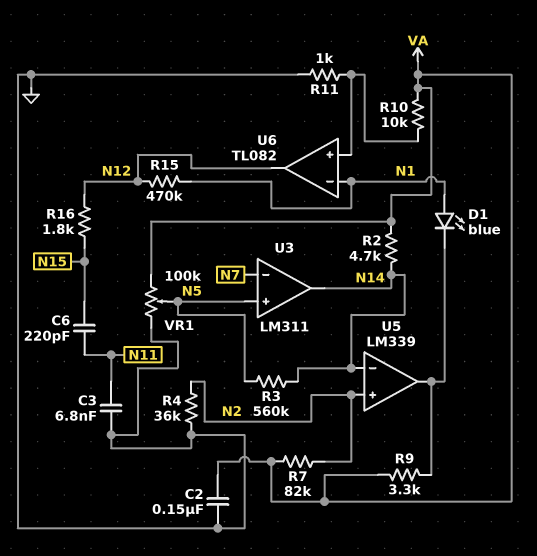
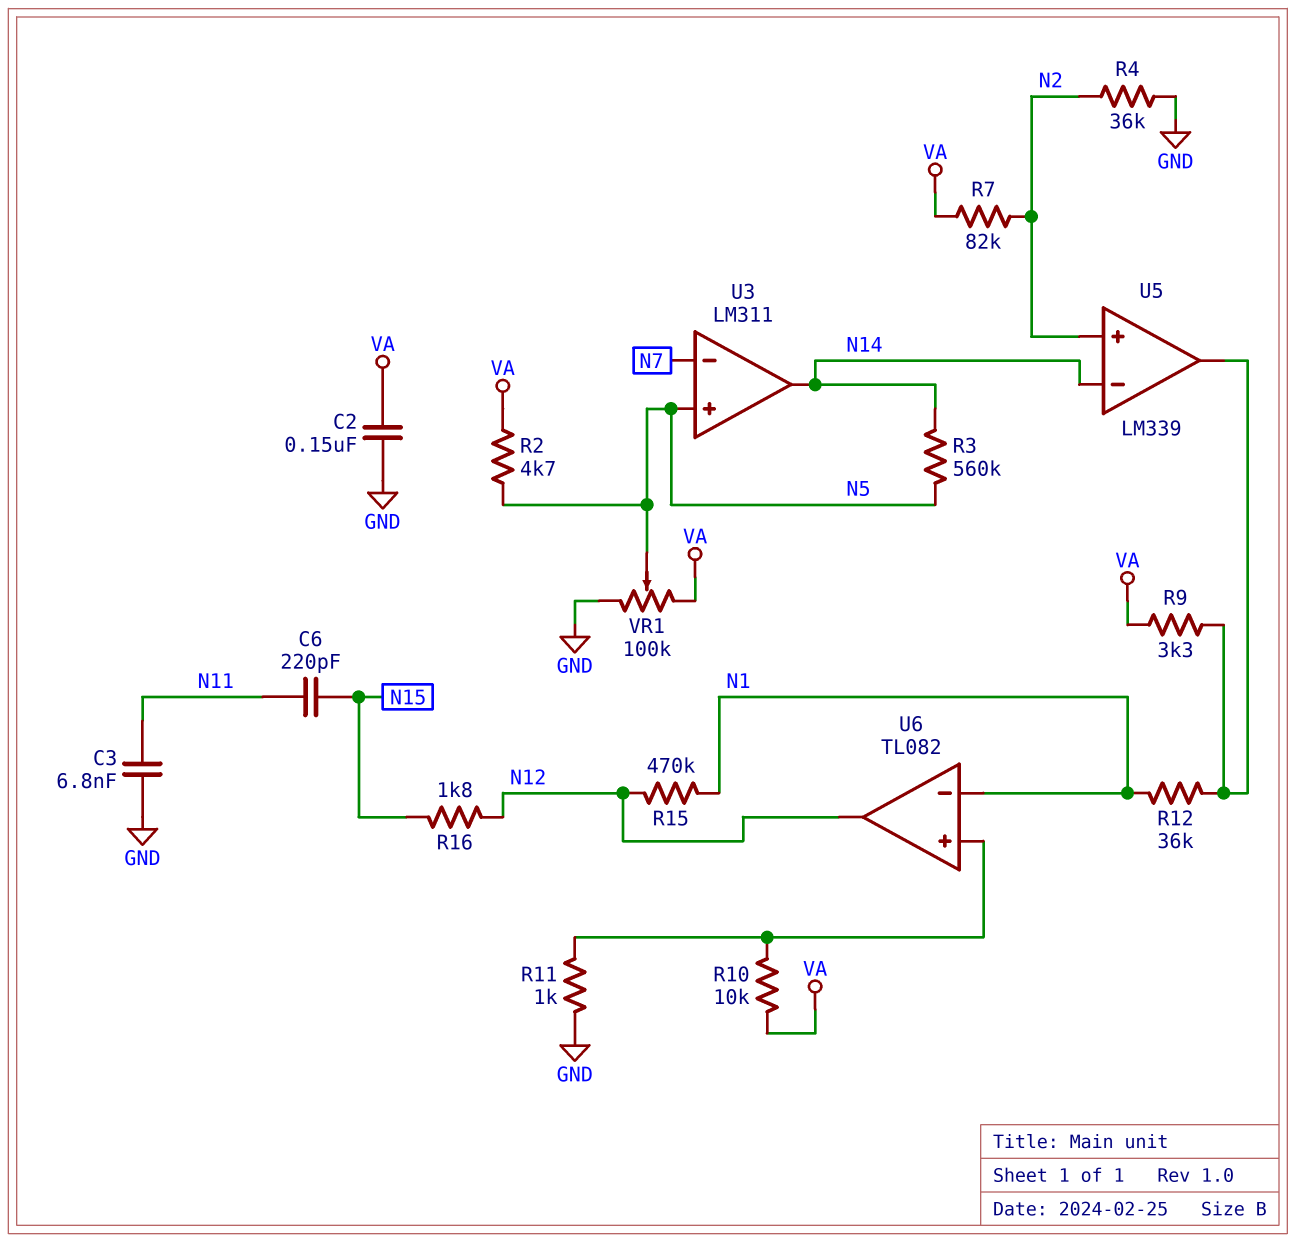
D1: LED blue (A N1, K U5/out) -> none
R2: 4.7k (N14, VA) -> 4.7k (N5, VA)
R12: none -> 36k (N1, U5/out)

